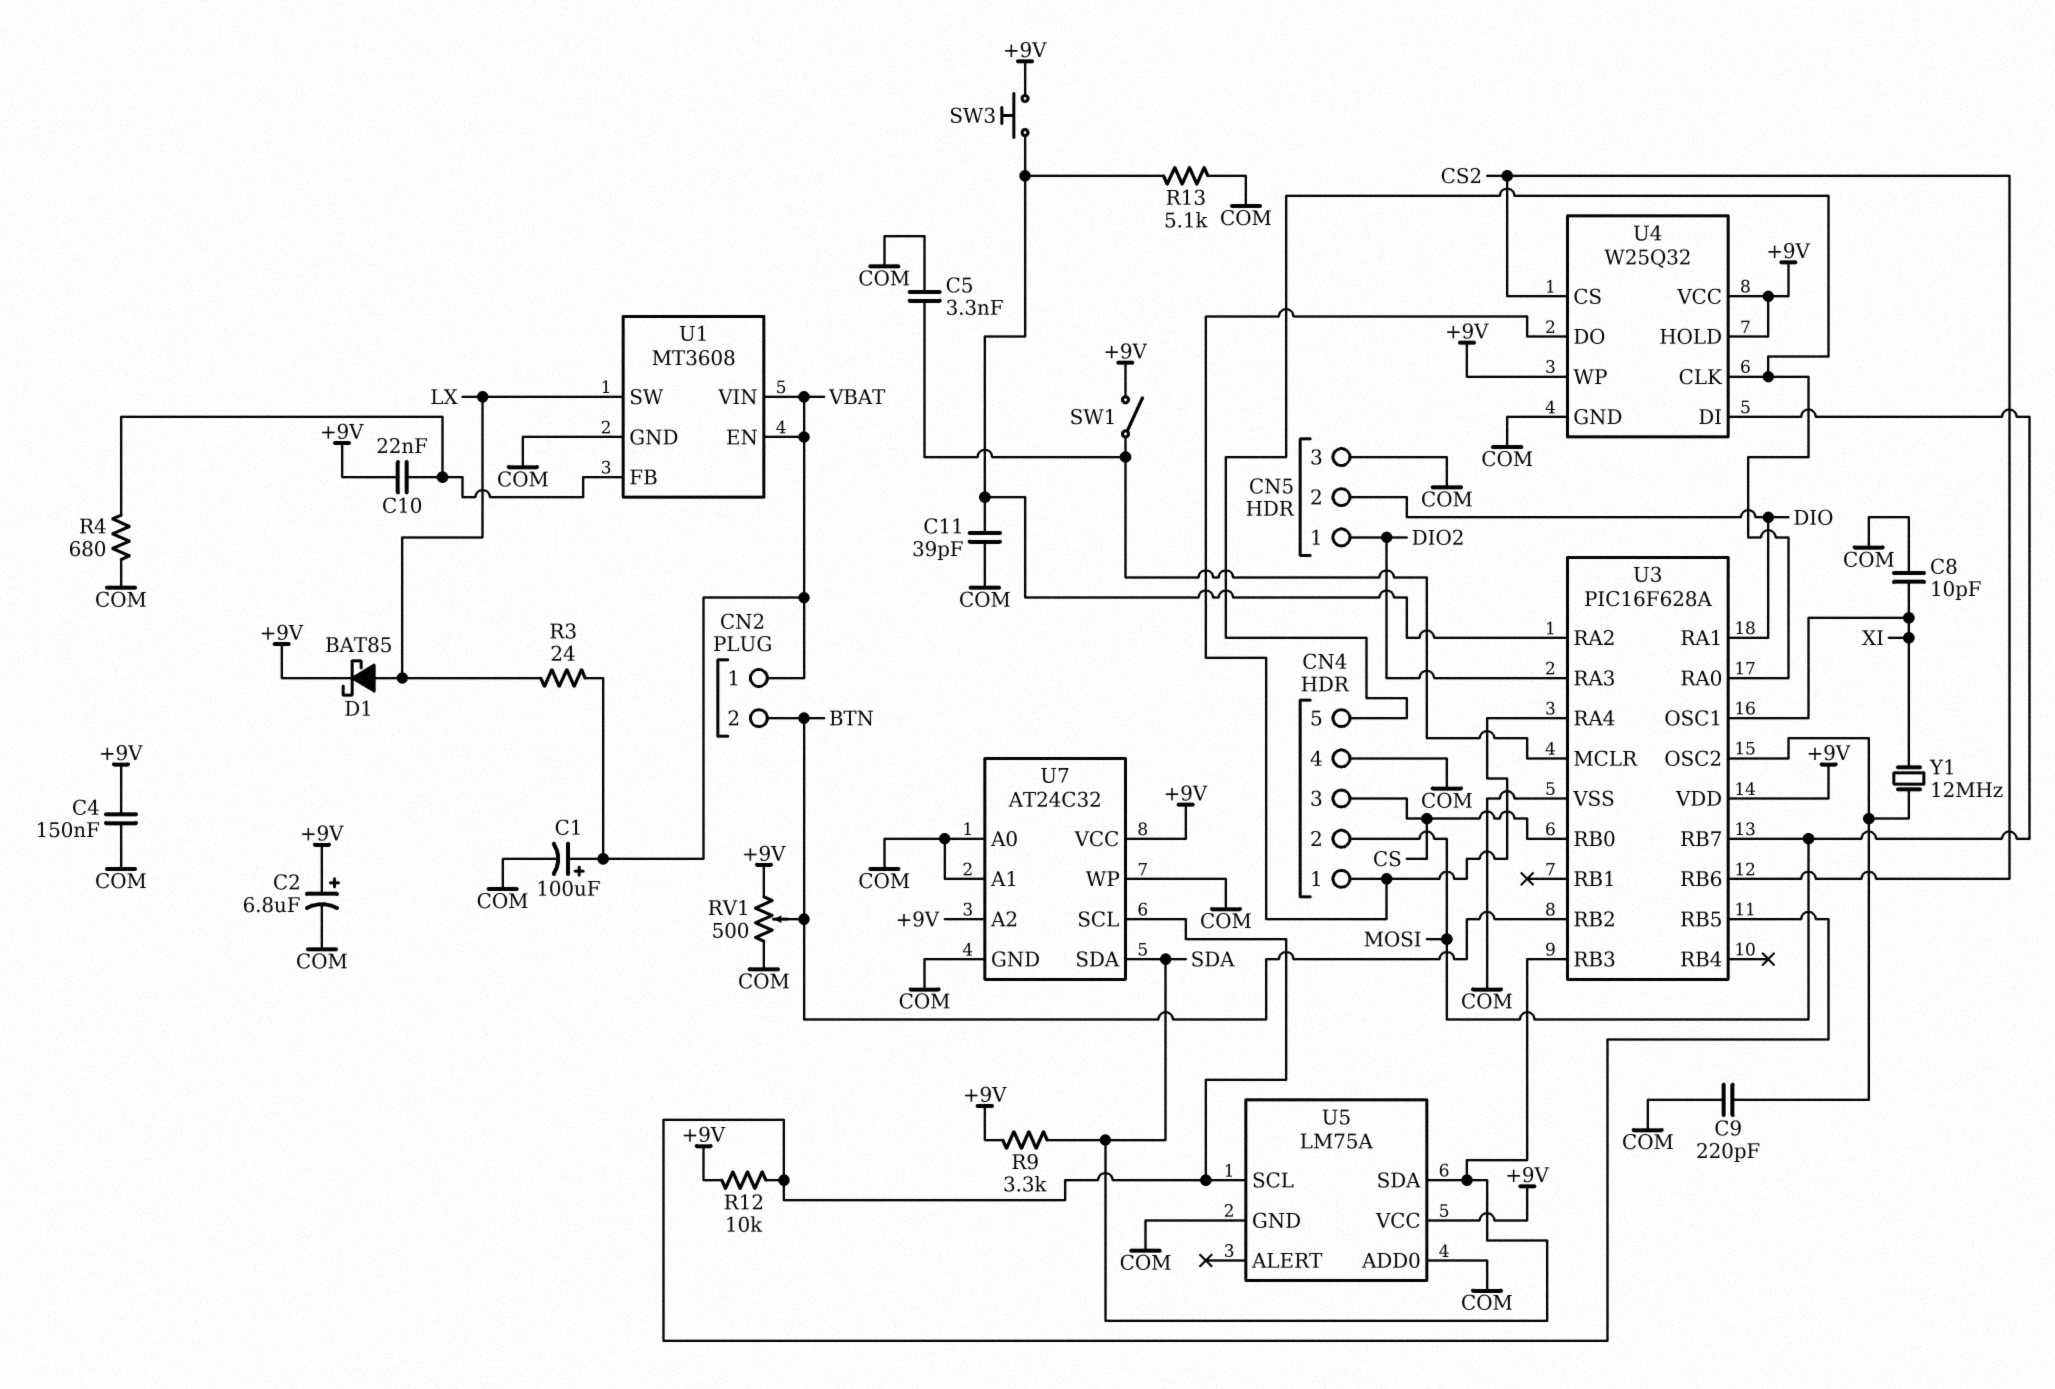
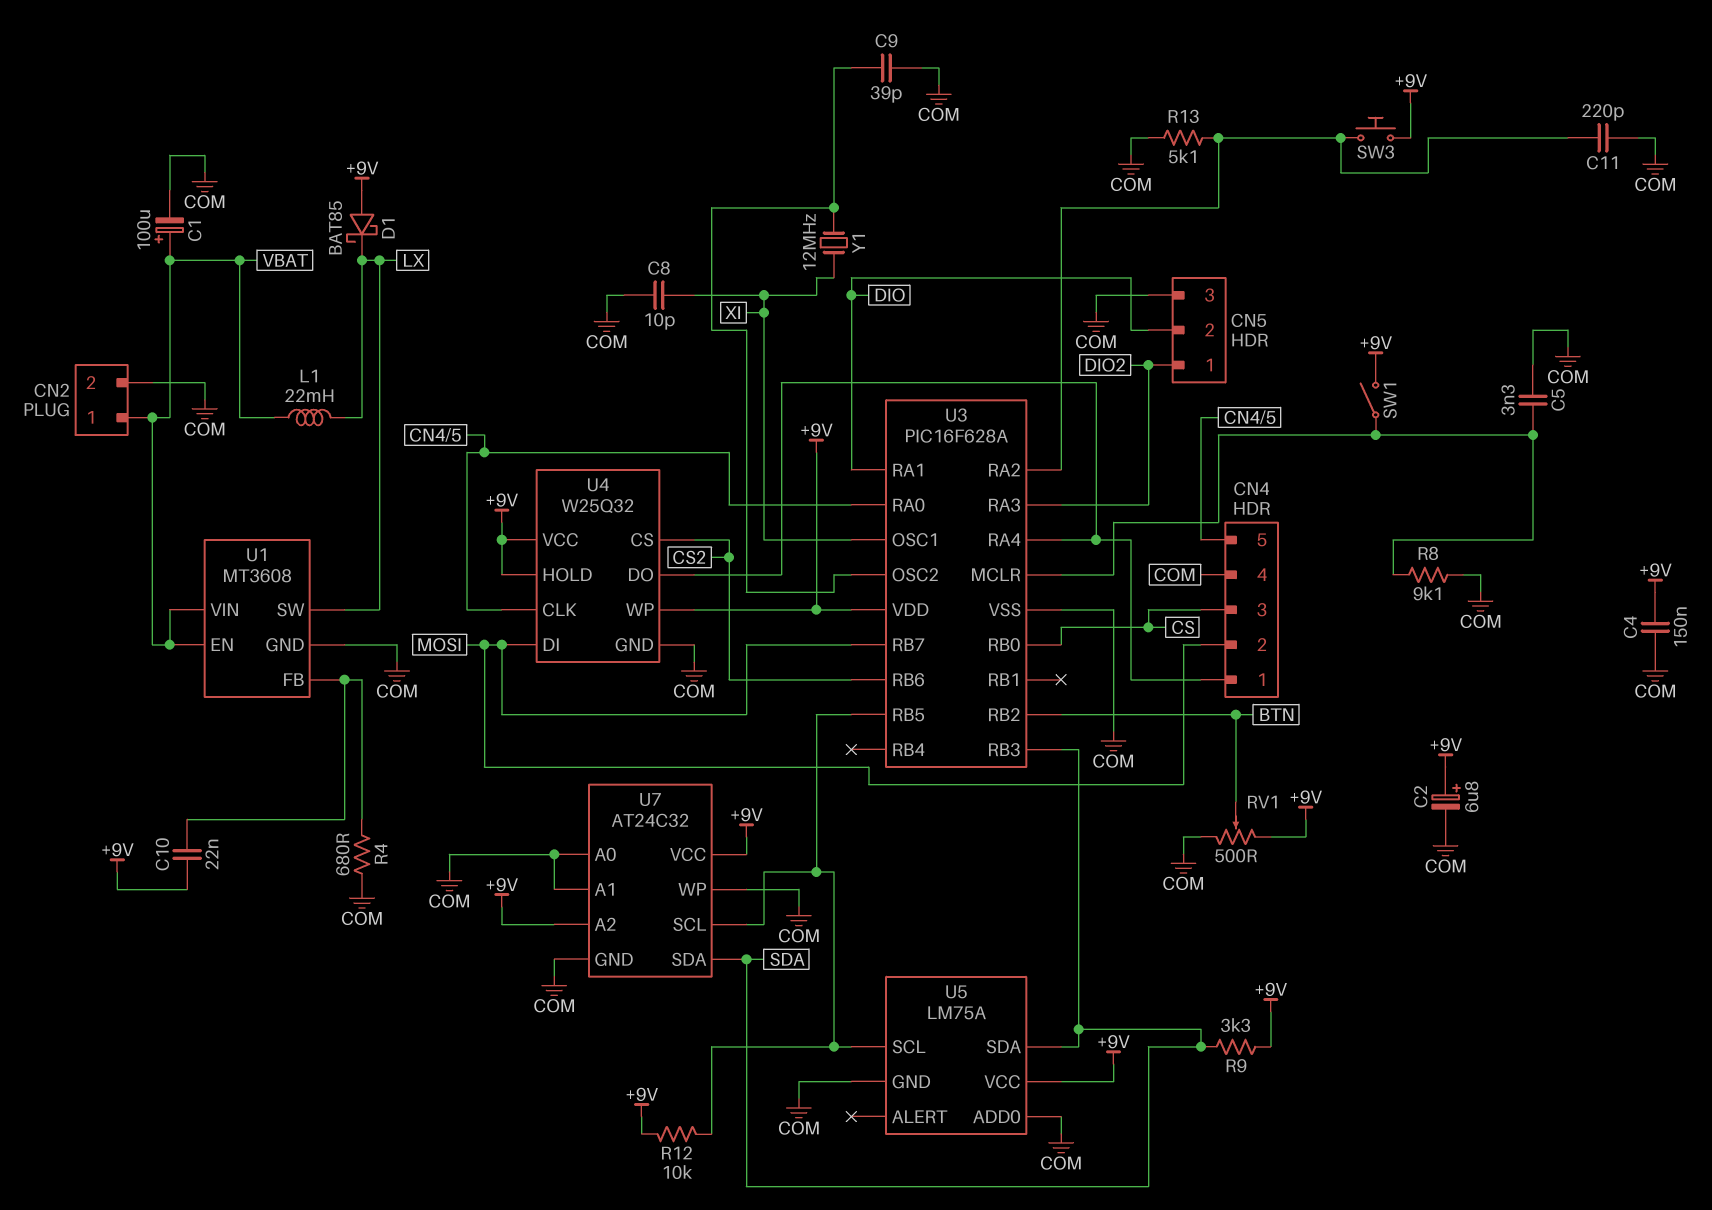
C9: 220pF (COM, U3/OSC2) -> 39pF (COM, U3/OSC2)
C11: 39pF (COM, U3/RA2) -> 220pF (COM, U3/RA2)
CN2 pin 2: BTN -> COM
D1: schottky BAT85 (A LX, K +9V) -> schottky BAT85 (A +9V, K LX)
L1: none -> 22mH (LX, VBAT)
R3: 24 (LX, VBAT) -> none
R8: none -> 9.1k (COM, U3/MCLR)

